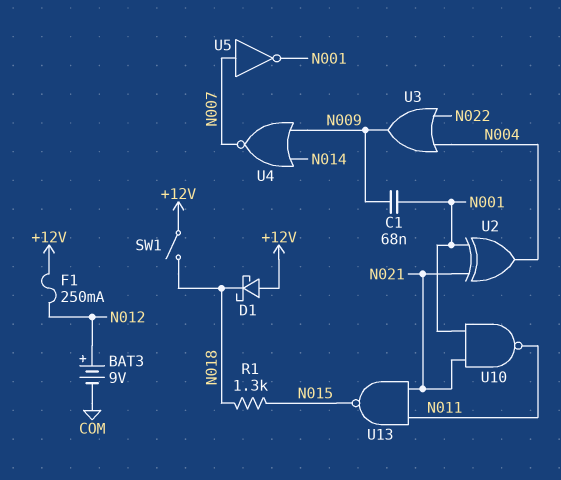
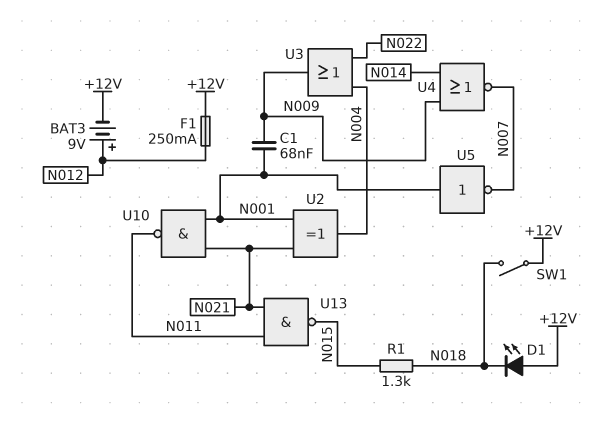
BAT3: 9V (plus N012, minus COM) -> 9V (plus N012, minus +12V)
D1: schottky (A +12V, K N018) -> LED (A +12V, K N018)
U5: NOT (in N007, out N001) -> NOT (in N001, out N007)

